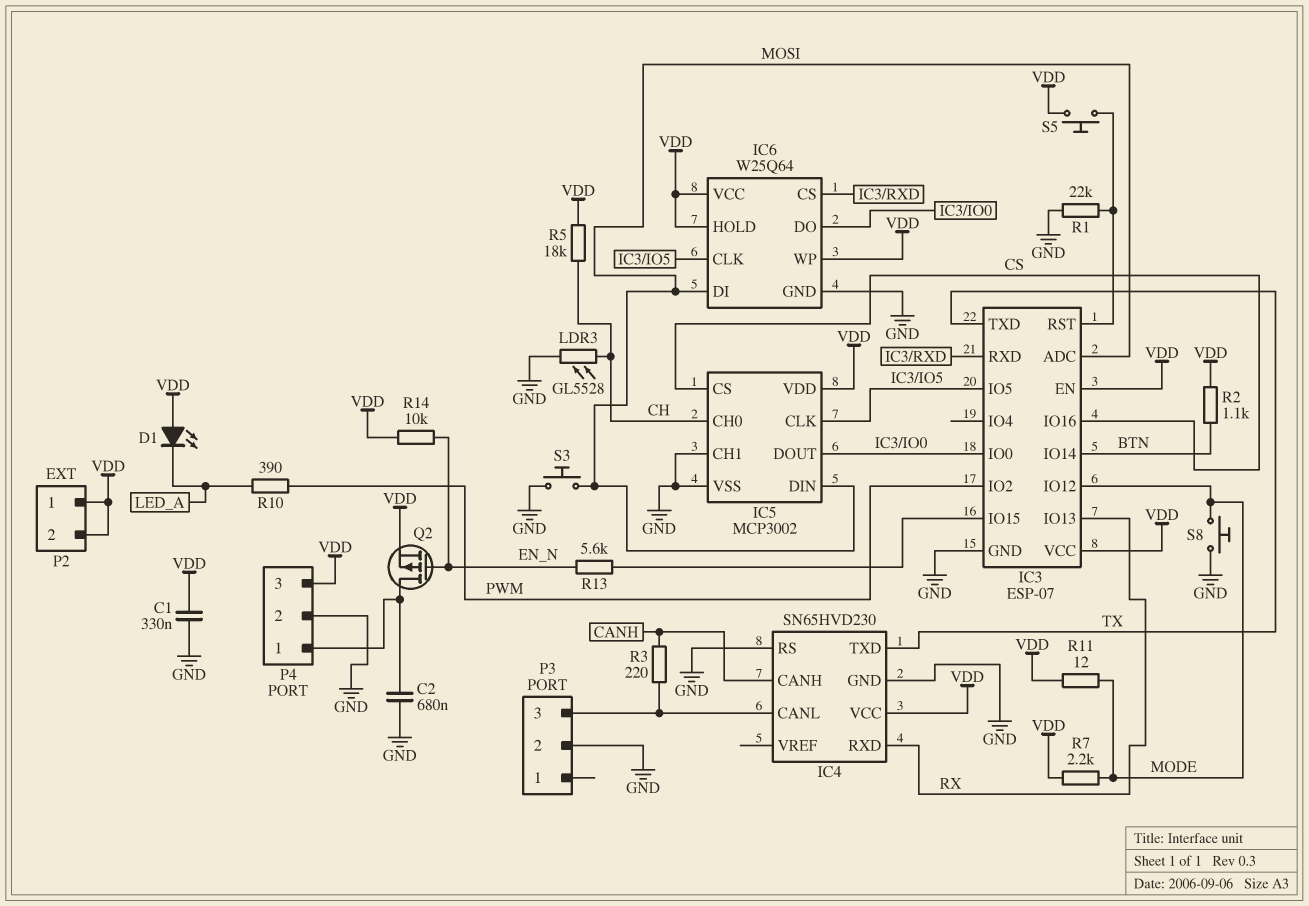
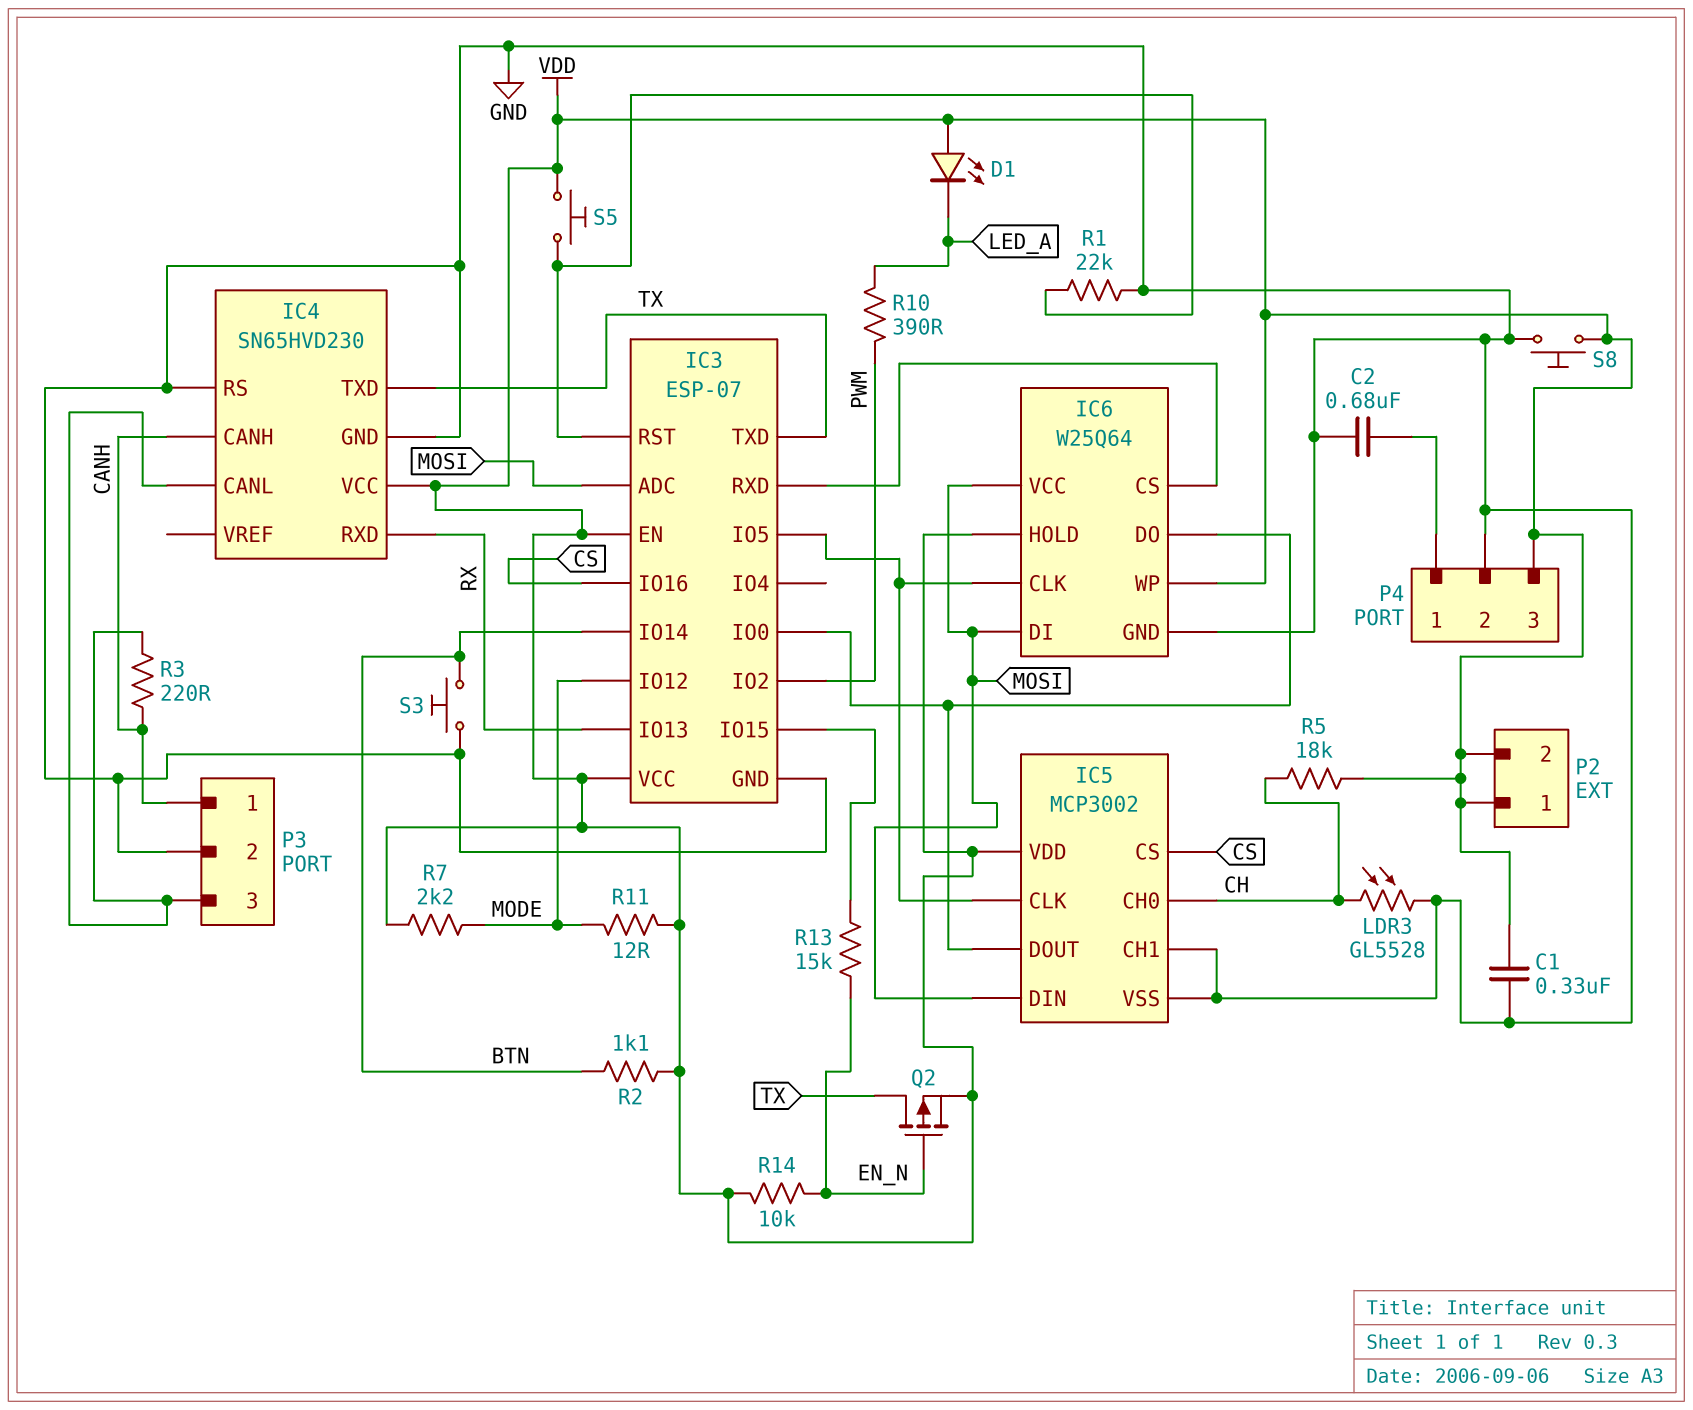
IC6 pin VCC: VDD -> MOSI
P3 pin 1: none -> CANH
Q2: PMOS (G EN_N, D P4/1, S VDD) -> PMOS (G EN_N, D TX, S VDD)
R13: 5.6k (EN_N, IC3/IO15) -> 15k (EN_N, IC3/IO15)
S3: button (GND, MOSI) -> button (BTN, GND)
S8: button (GND, MODE) -> button (GND, VDD)

